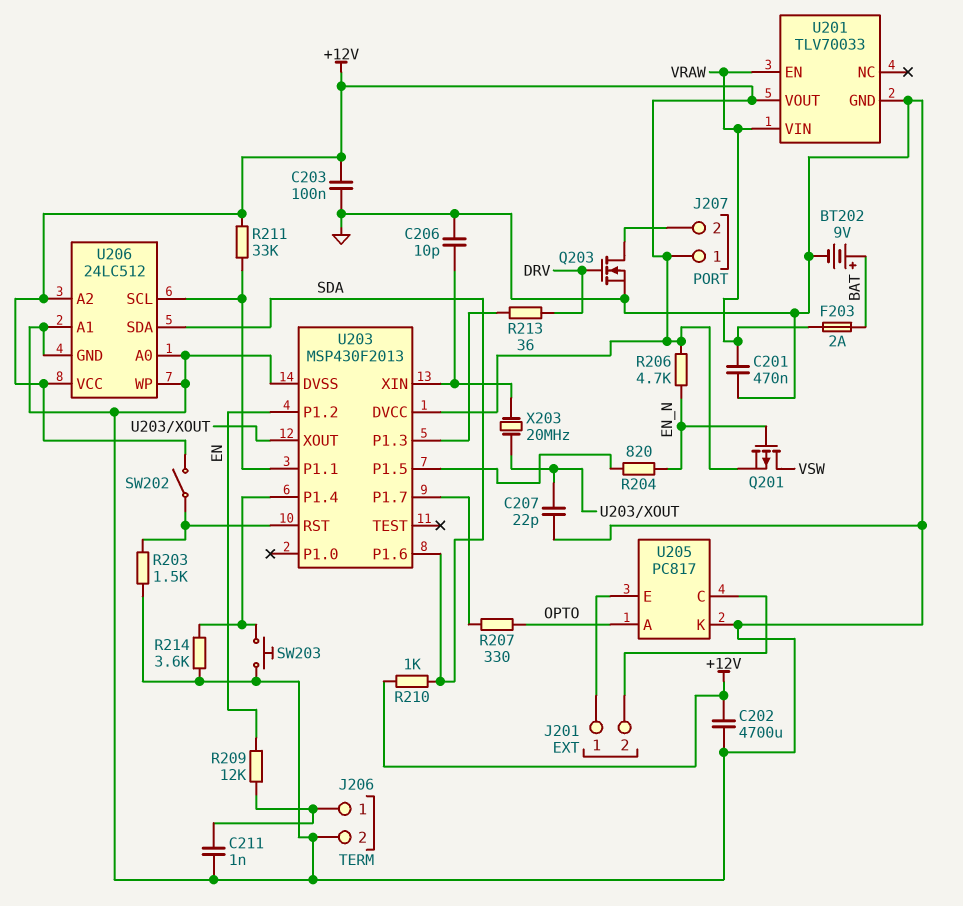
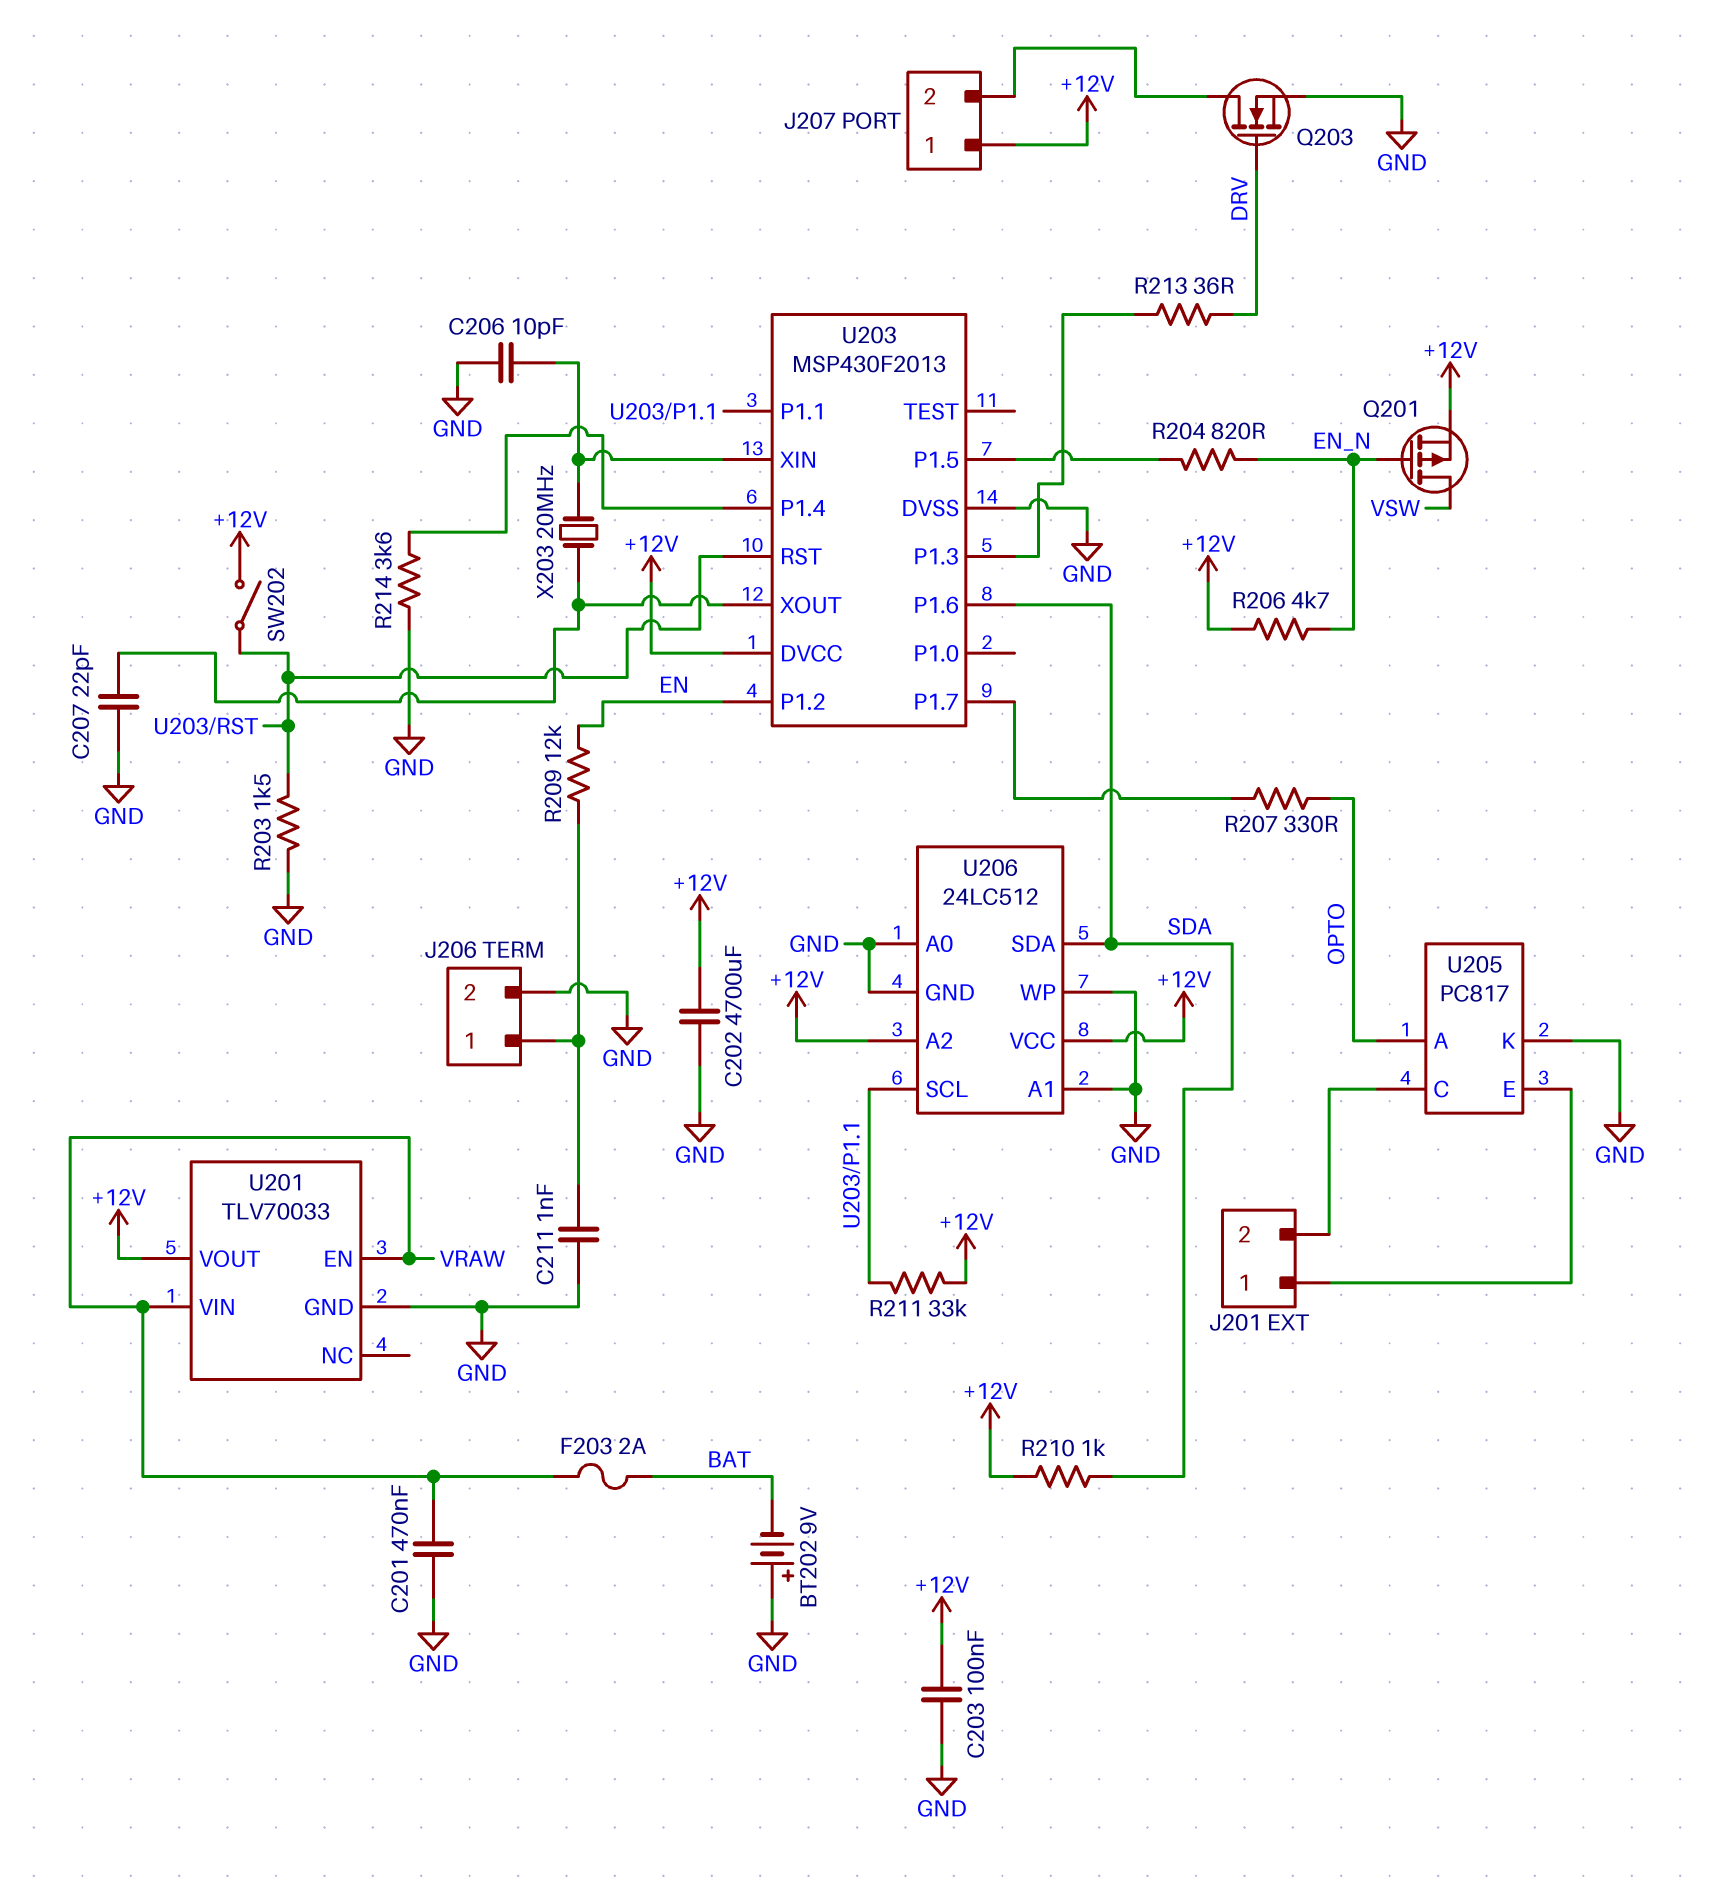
BT202: 9V (plus BAT, minus GND) -> 9V (plus GND, minus BAT)
SW203: button (GND, U203/P1.4) -> none

